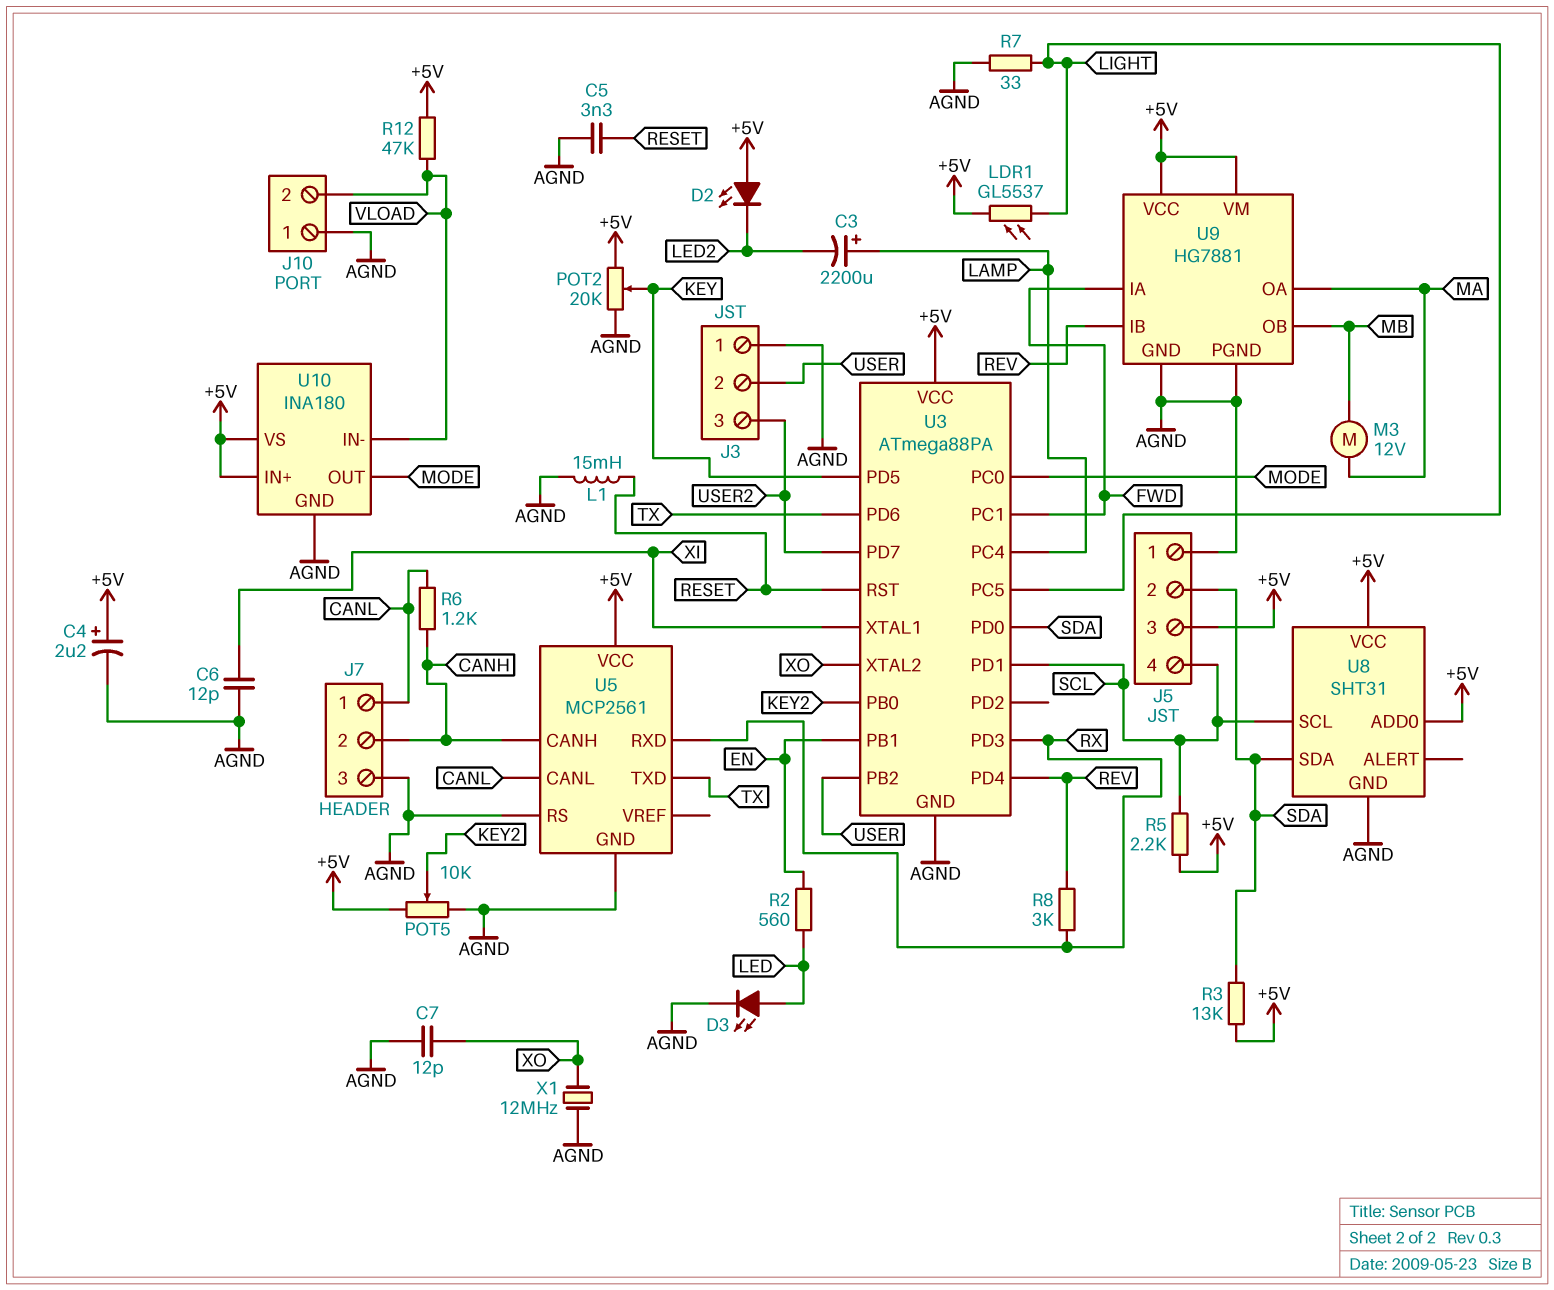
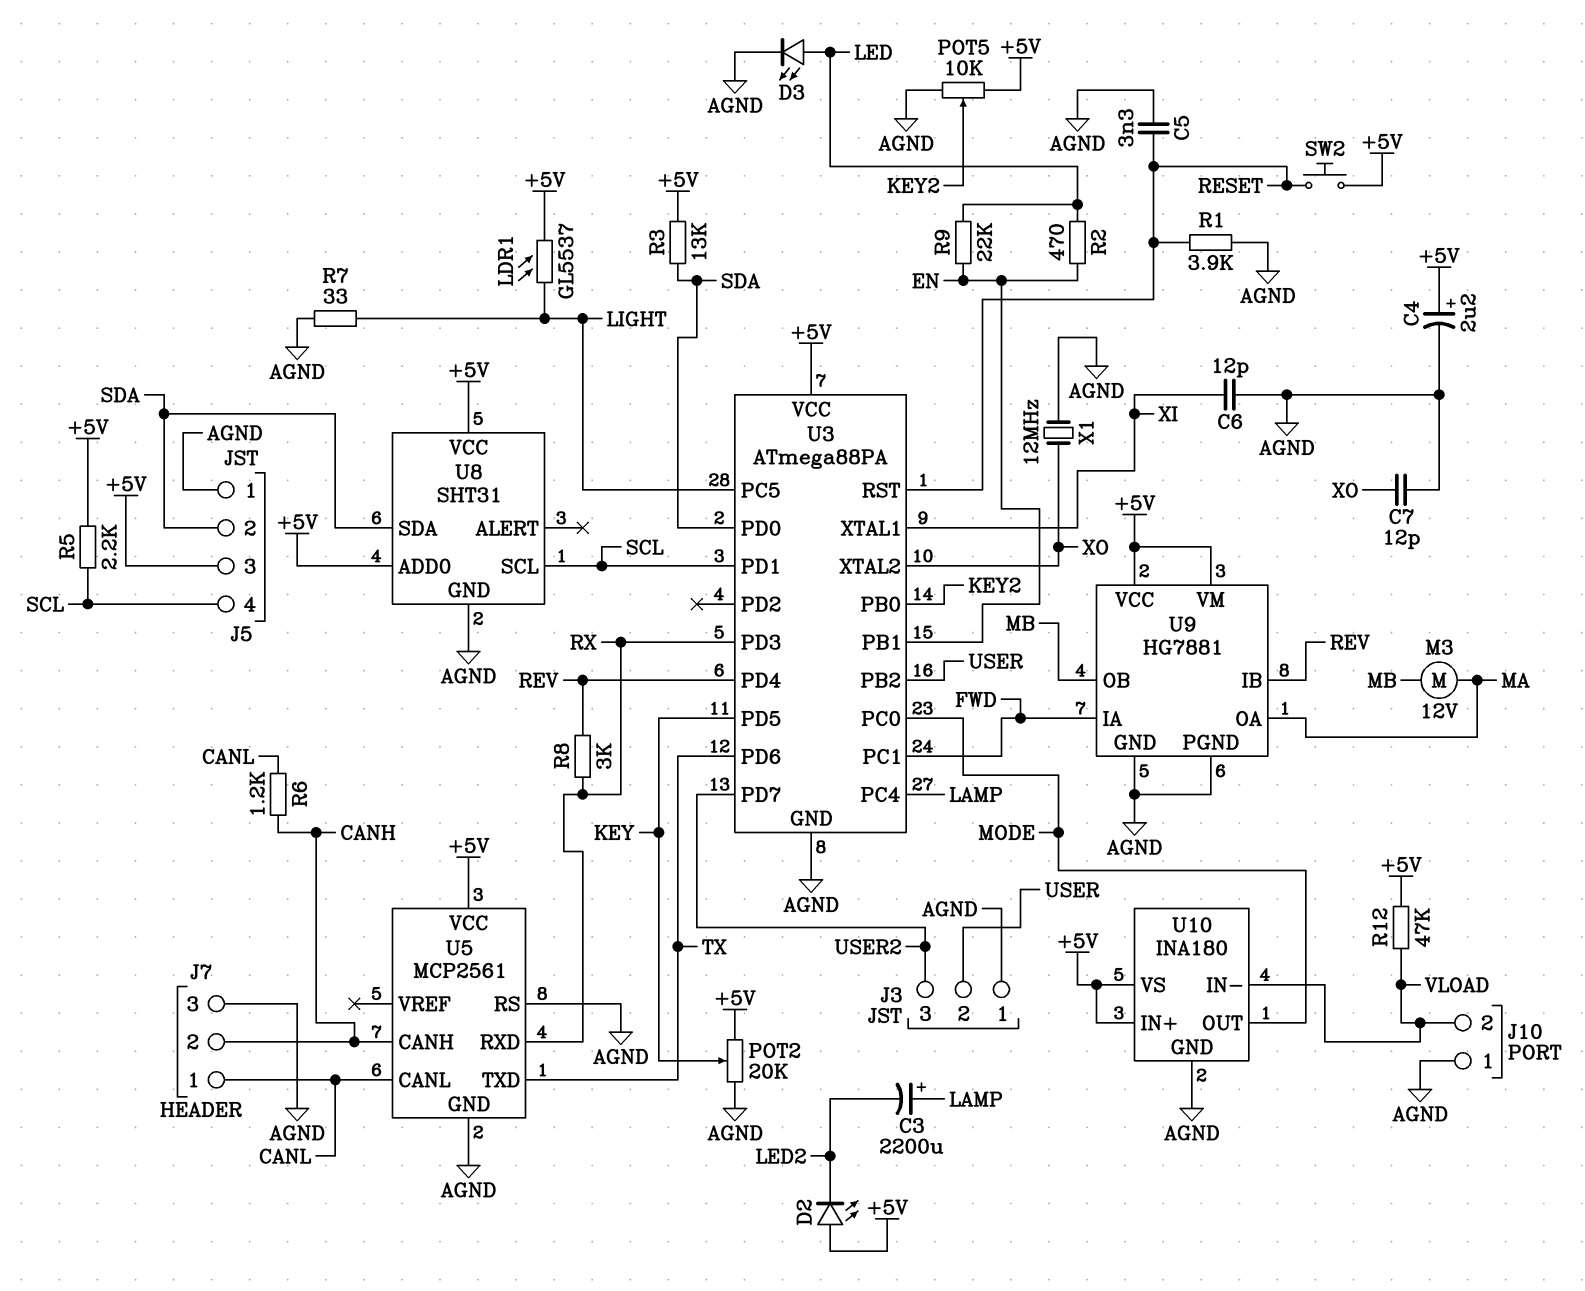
L1: 15mH (AGND, RESET) -> none
R1: none -> 3.9k (AGND, RESET)
R2: 560 (EN, LED) -> 470 (EN, LED)
R9: none -> 22k (EN, LED)
SW2: none -> button (+5V, RESET)

